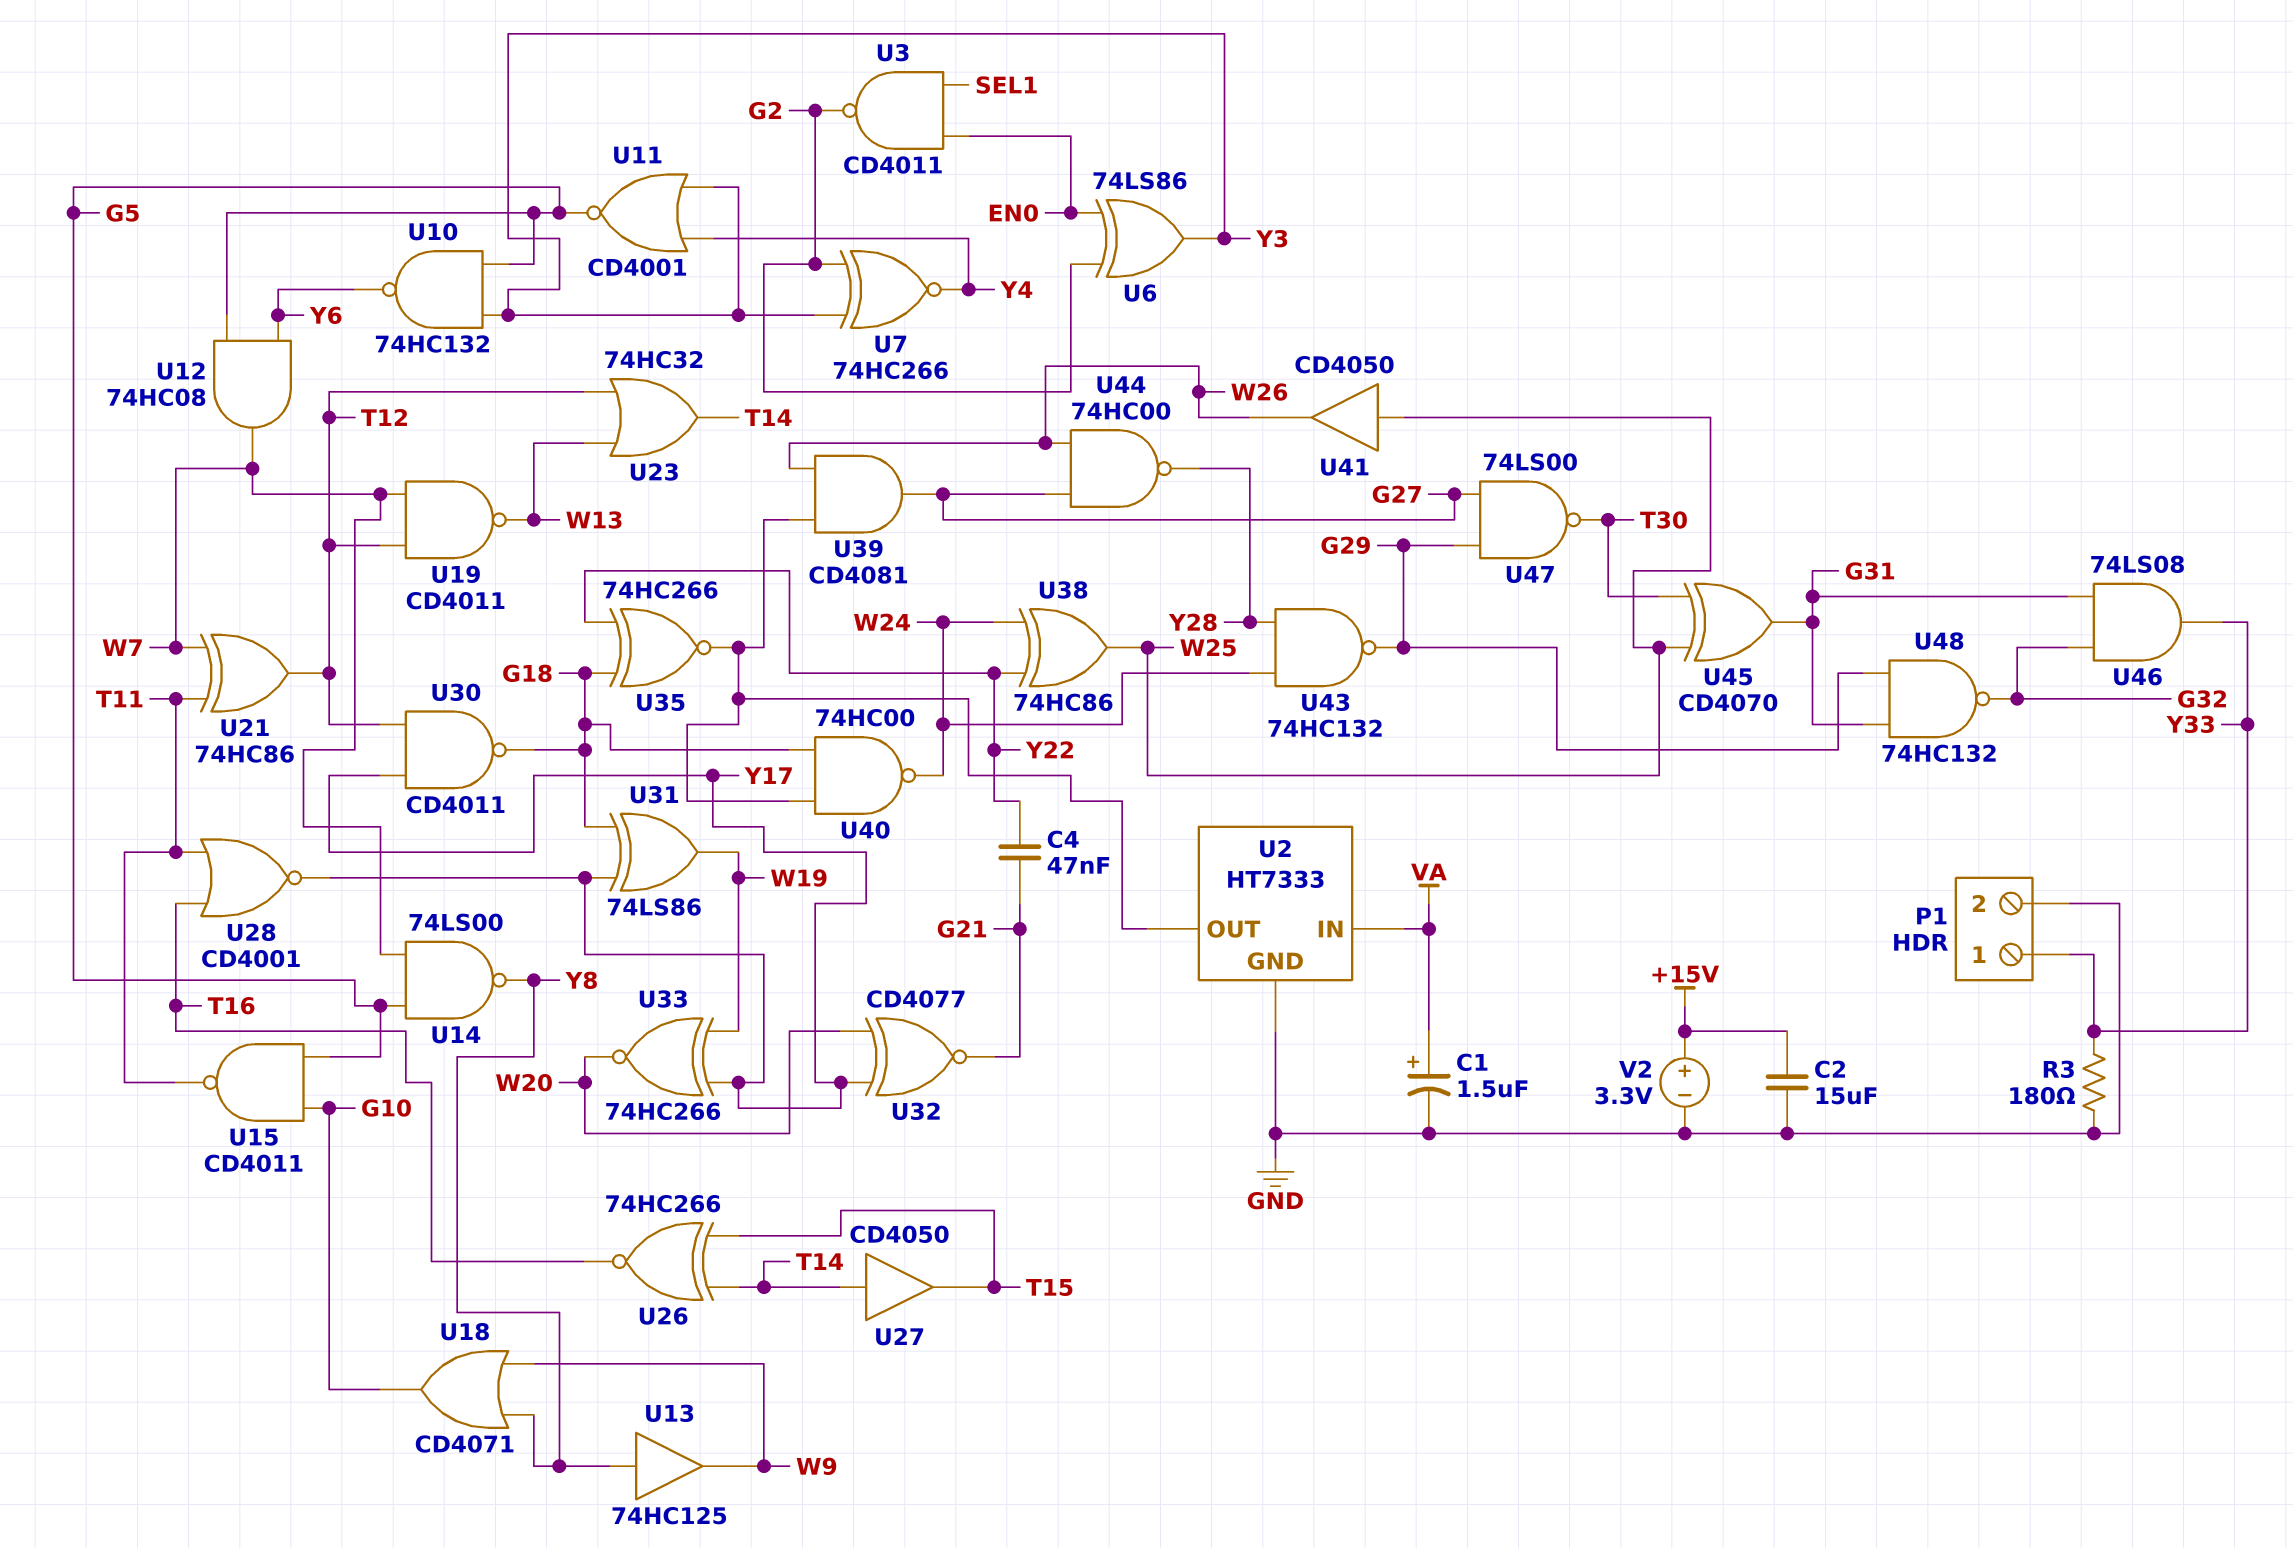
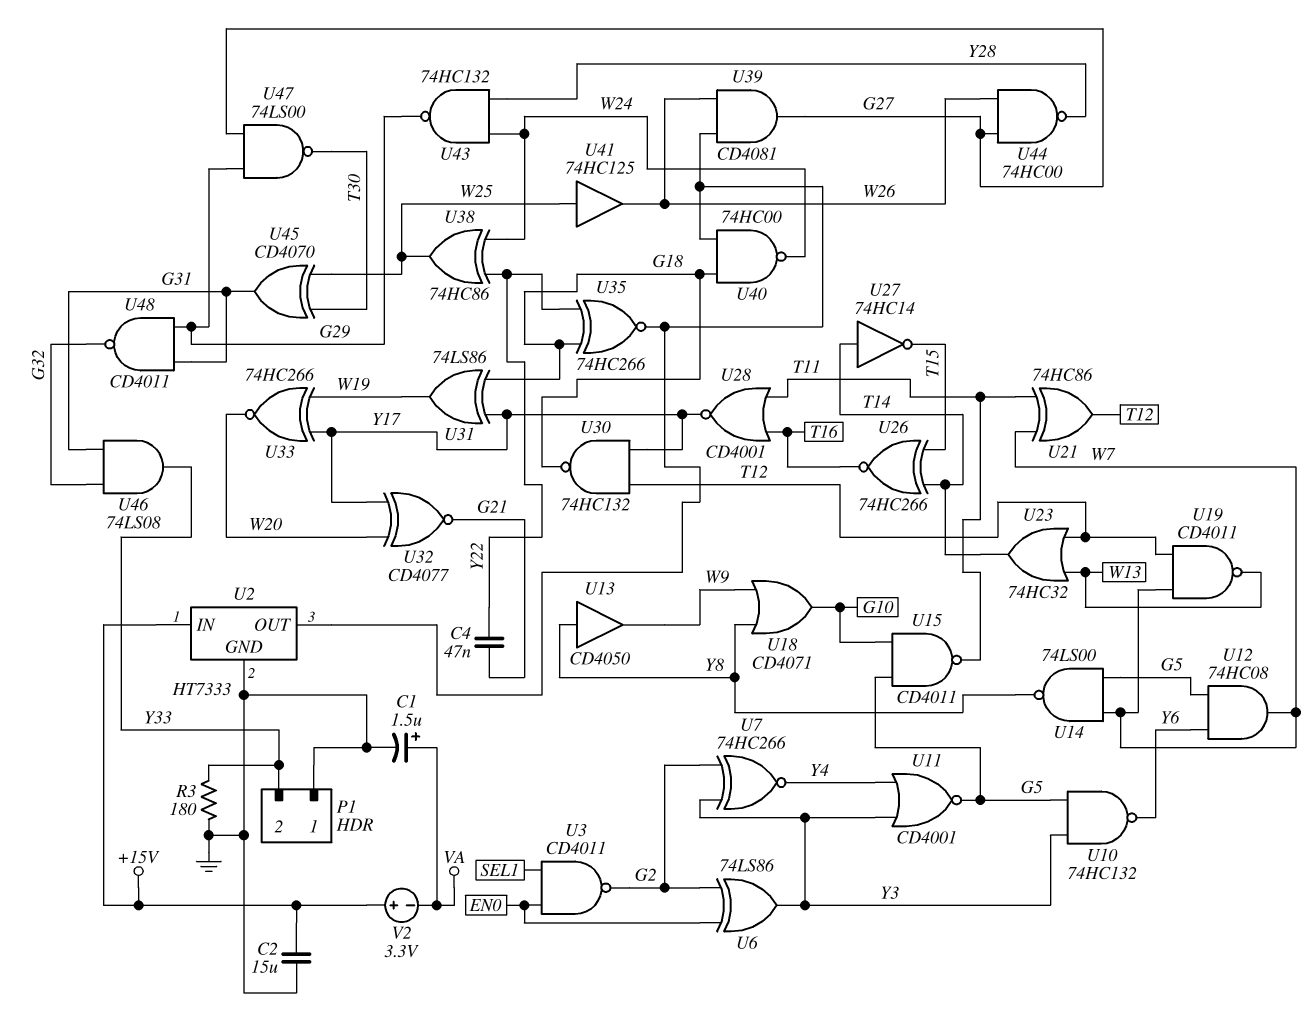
P1 pin 1: Y33 -> GND
P1 pin 2: GND -> Y33
U2 pin IN: VA -> +15V
U13: buffer 74HC125 (in Y8, out W9) -> buffer CD4050 (in Y8, out W9)
U27: buffer CD4050 (in T14, out T15) -> NOT 74HC14 (in T14, out T15)
U30: NAND CD4011 (in T12, in Y17, out G18) -> NAND 74HC132 (in T12, in Y17, out G18)
U41: buffer CD4050 (in W25, out W26) -> buffer 74HC125 (in W25, out W26)
U48: NAND 74HC132 (in G29, in G31, out G32) -> NAND CD4011 (in G29, in G31, out G32)
V2: 3.3V (plus +15V, minus GND) -> 3.3V (plus +15V, minus VA)

